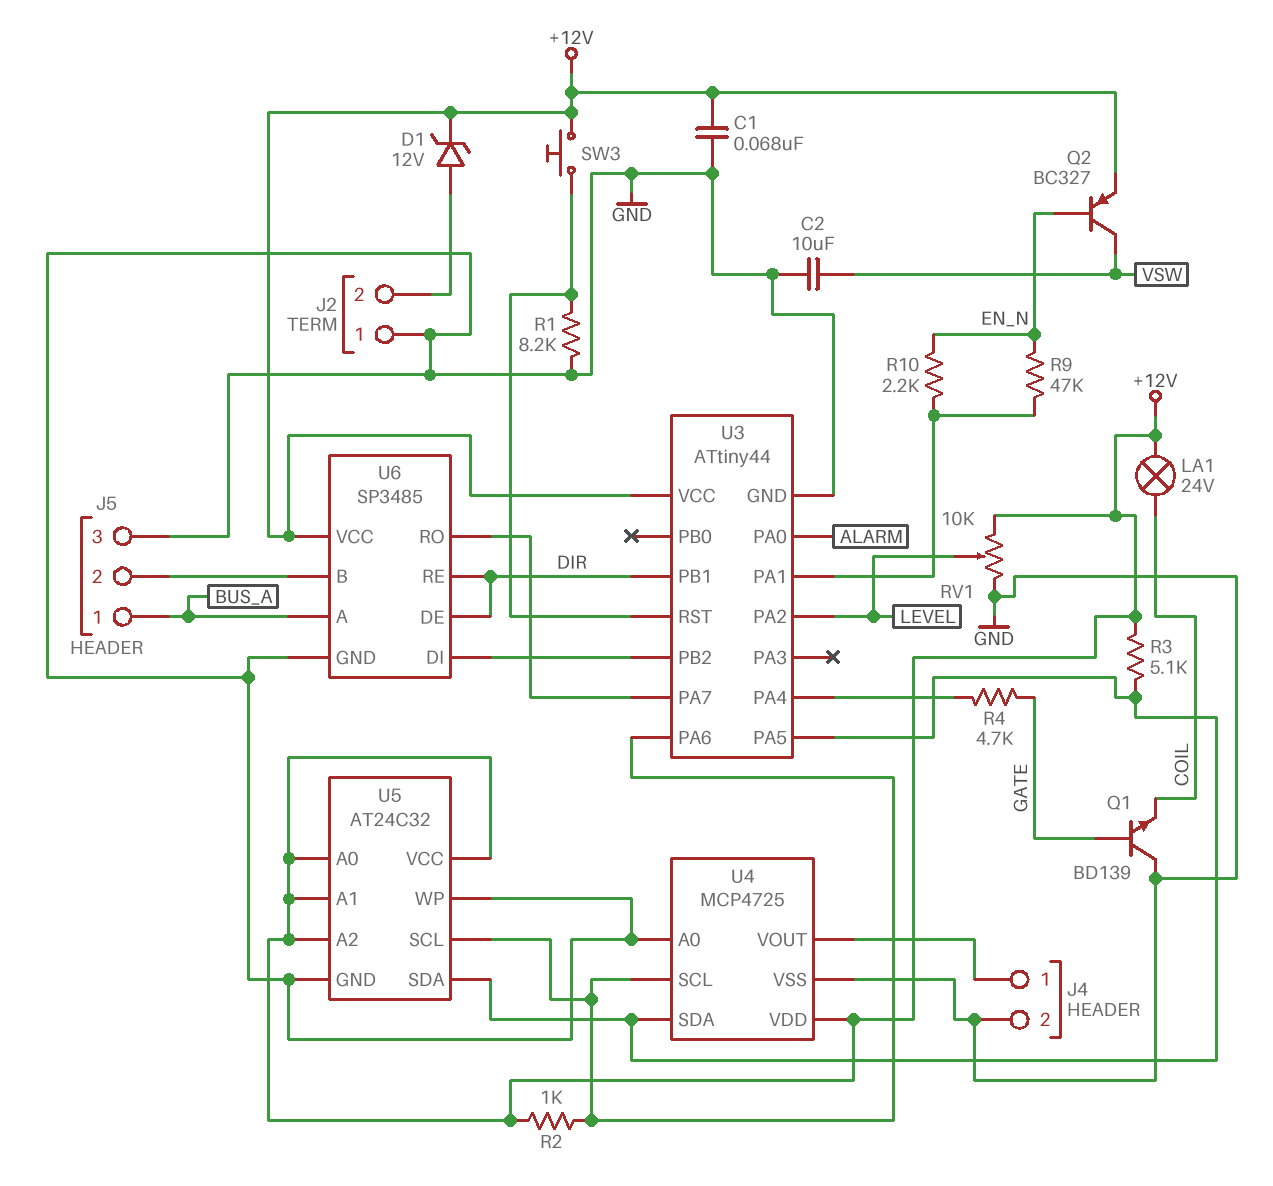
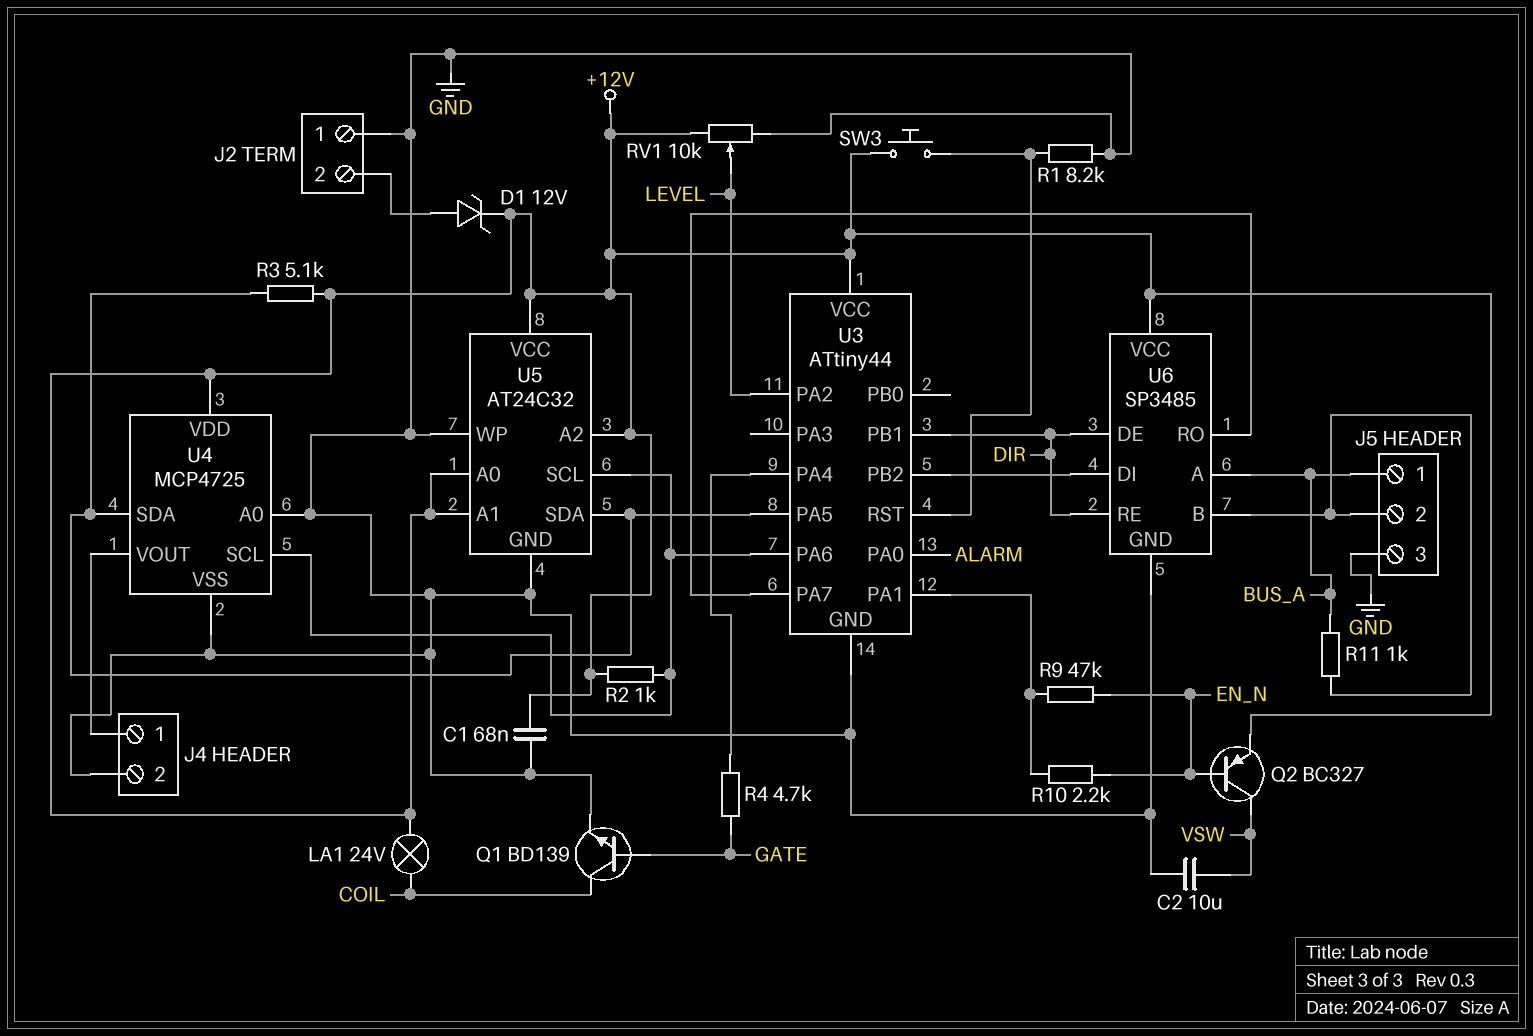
Q1: NPN BD139 (B GATE, C GND, E COIL) -> NPN BD139 (B GATE, C COIL, E GND)
R11: none -> 1k (BUS_A, J5/2)

